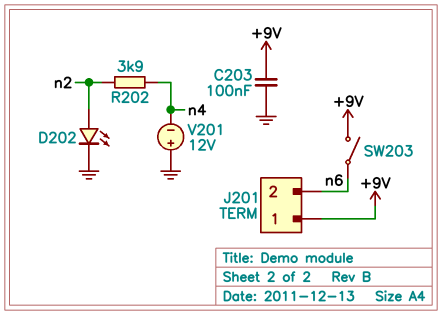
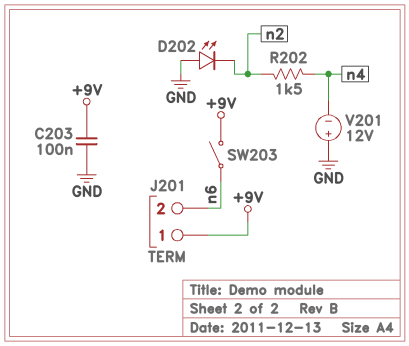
D202: LED (A n2, K GND) -> LED (A GND, K n2)
R202: 3.9k (n2, n4) -> 1.5k (n2, n4)

